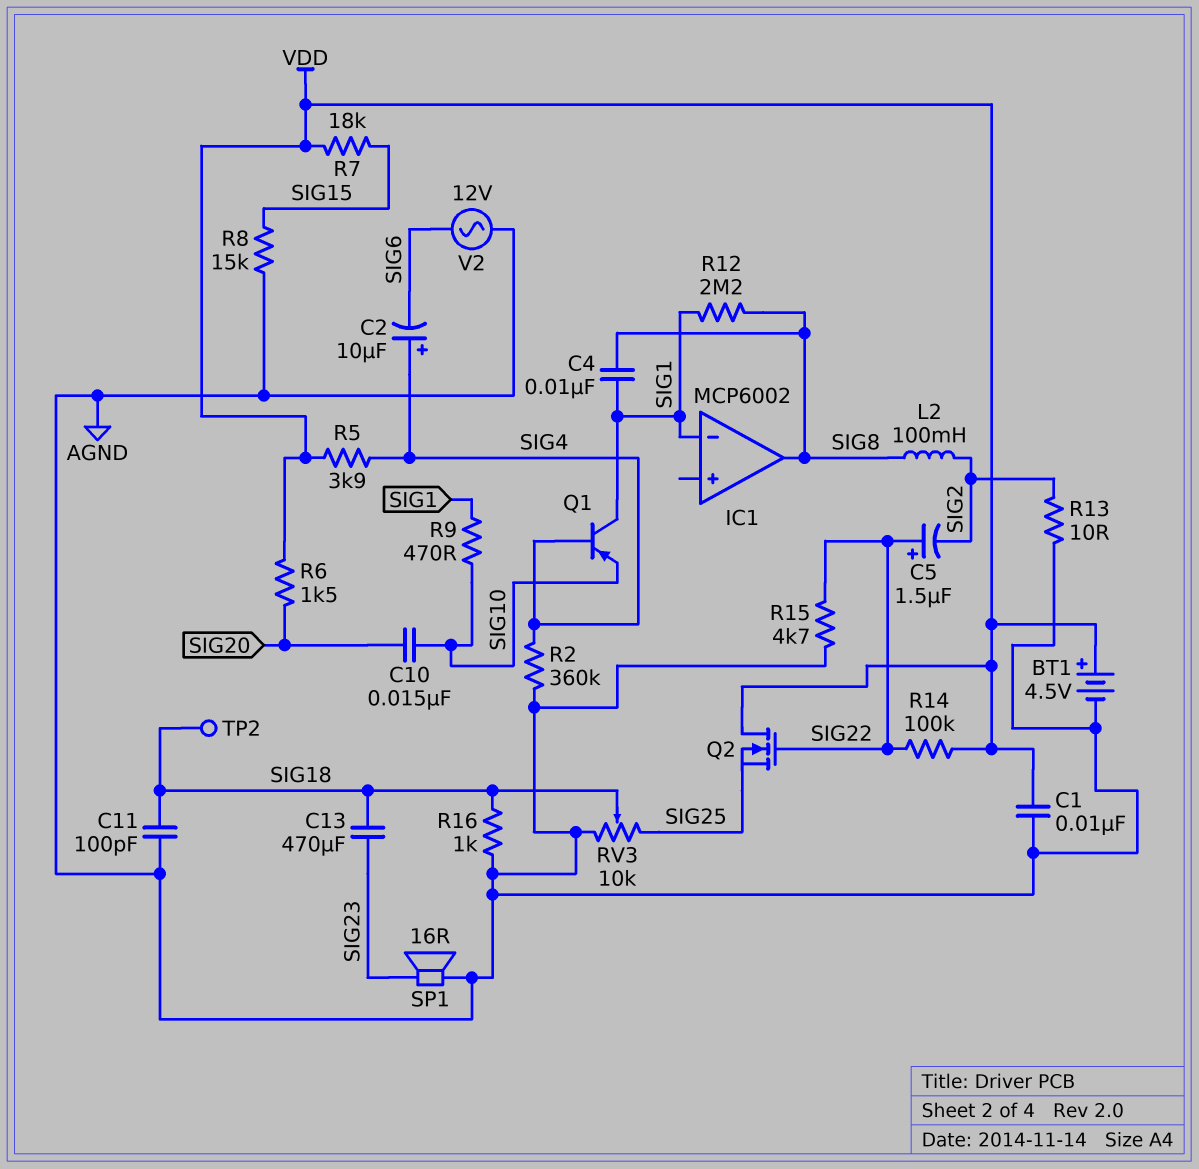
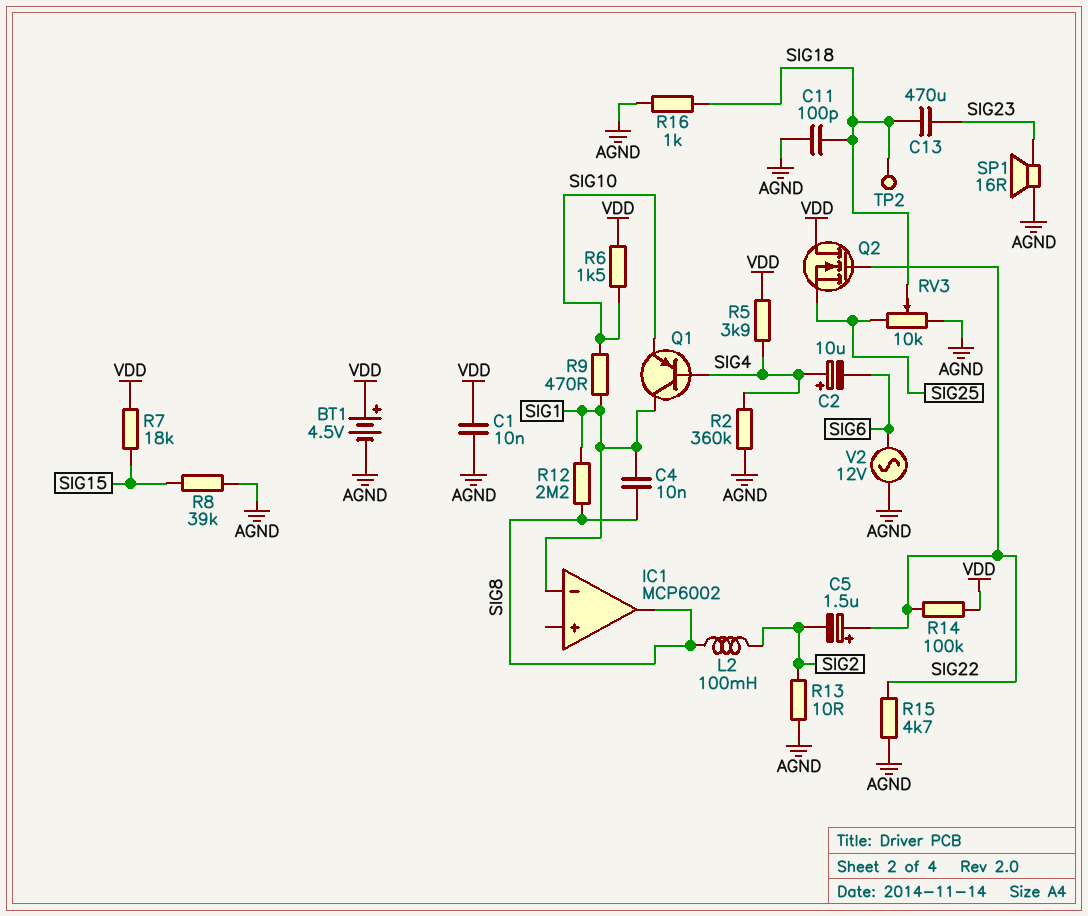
C10: 15nF (SIG10, SIG20) -> none
R6: 1.5k (SIG20, VDD) -> 1.5k (SIG10, VDD)
R8: 15k (AGND, SIG15) -> 39k (AGND, SIG15)

